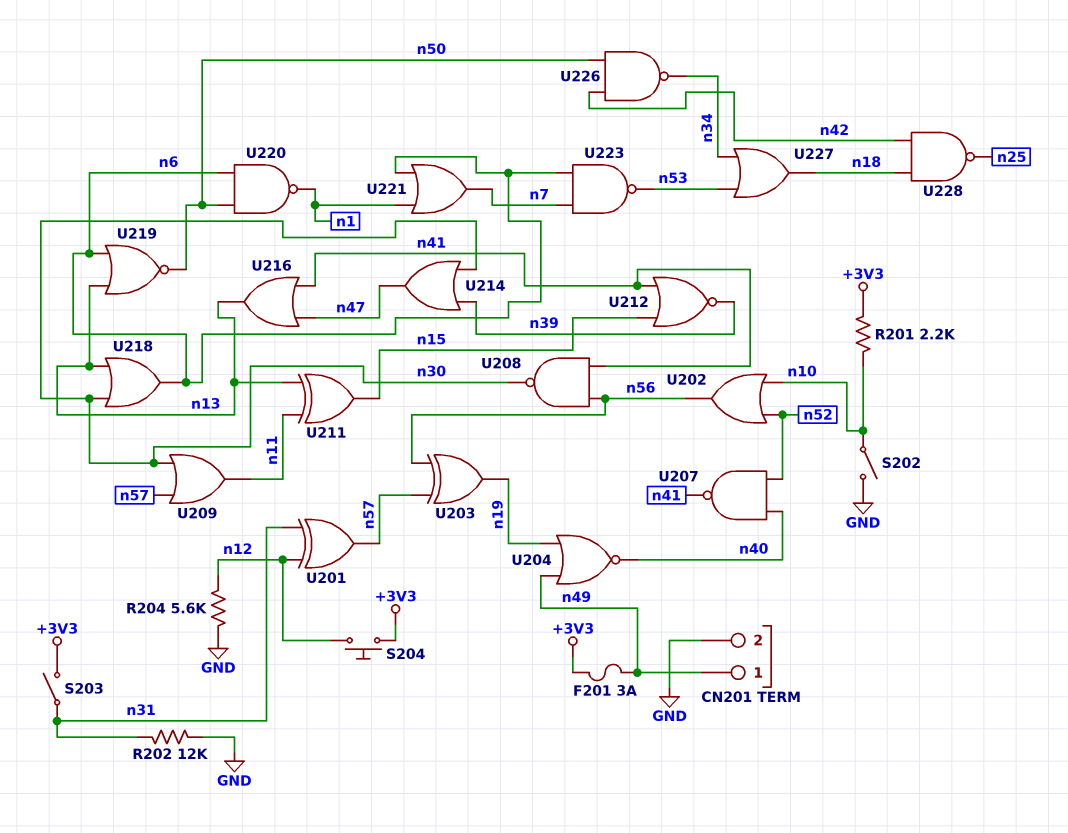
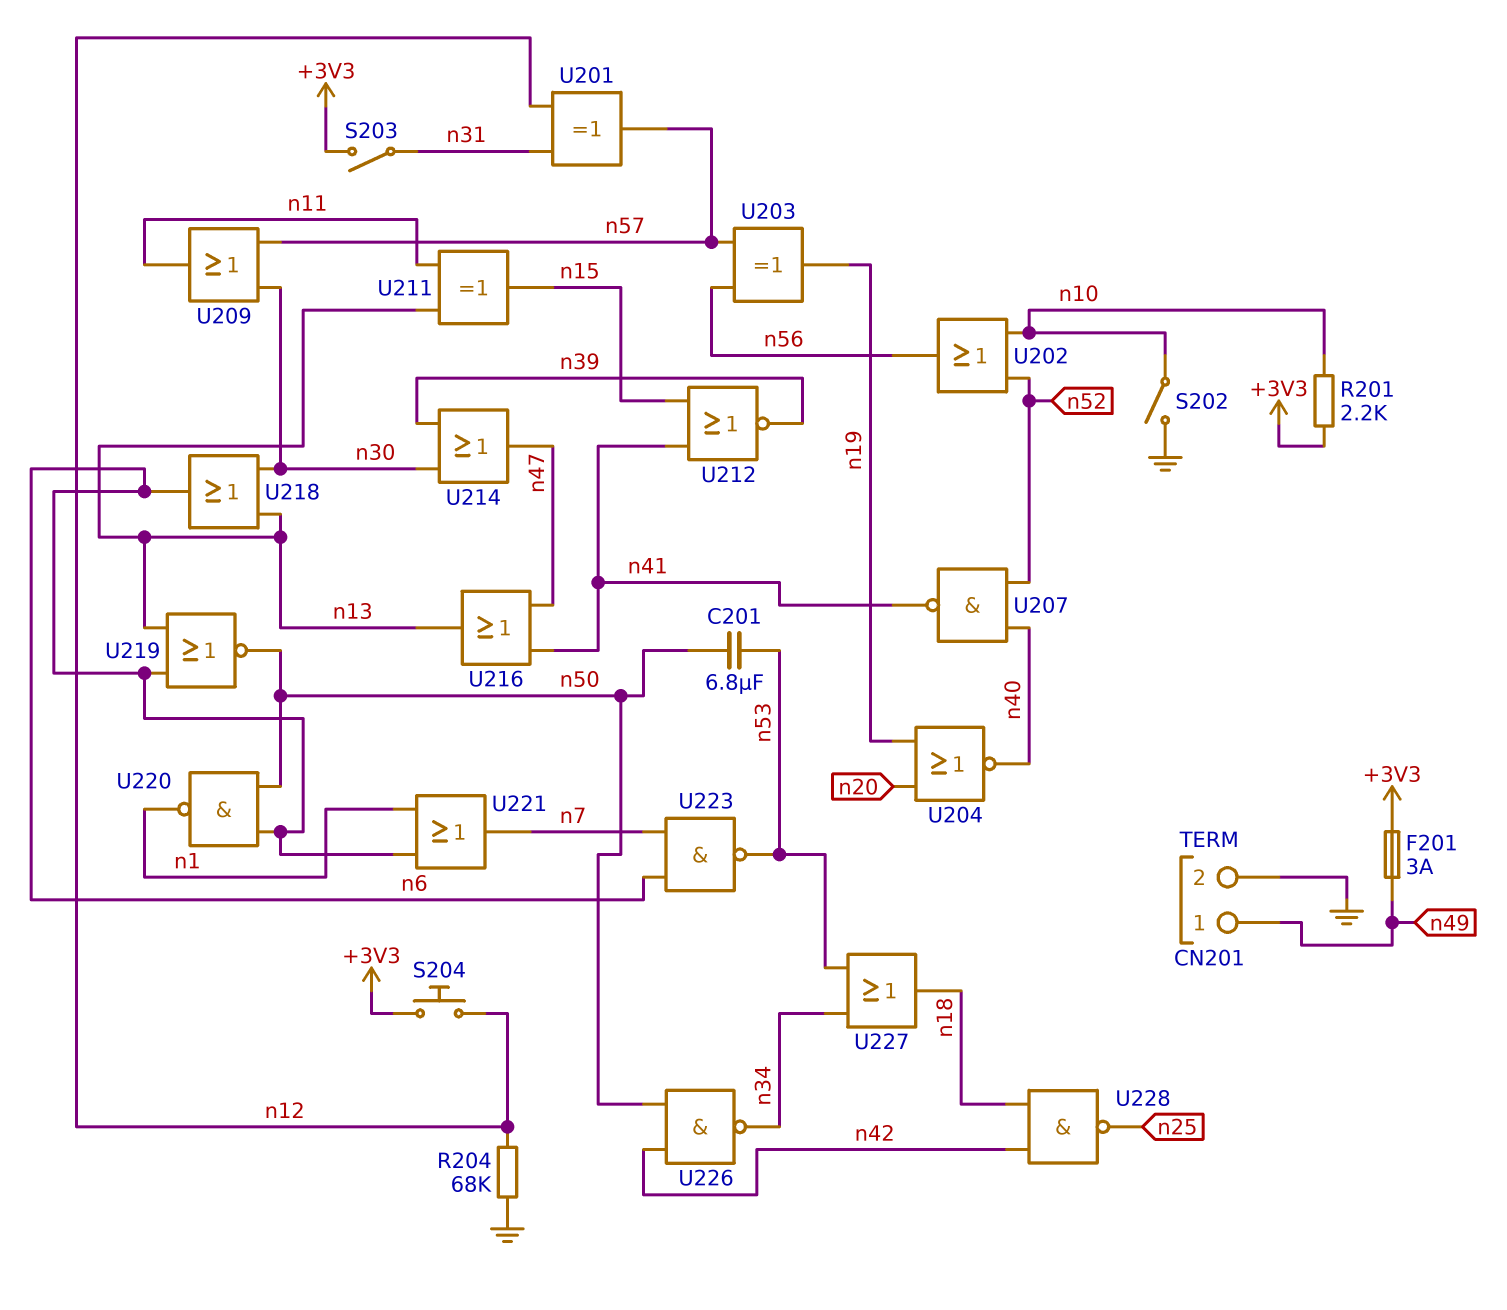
C201: none -> 6.8uF (n50, n53)
R202: 12k (GND, n31) -> none
R204: 5.6k (GND, n12) -> 68k (GND, n12)
U204: NOR (in n19, in n49, out n40) -> NOR (in n19, in n20, out n40)
U208: NAND (in n41, in n56, out n30) -> none

